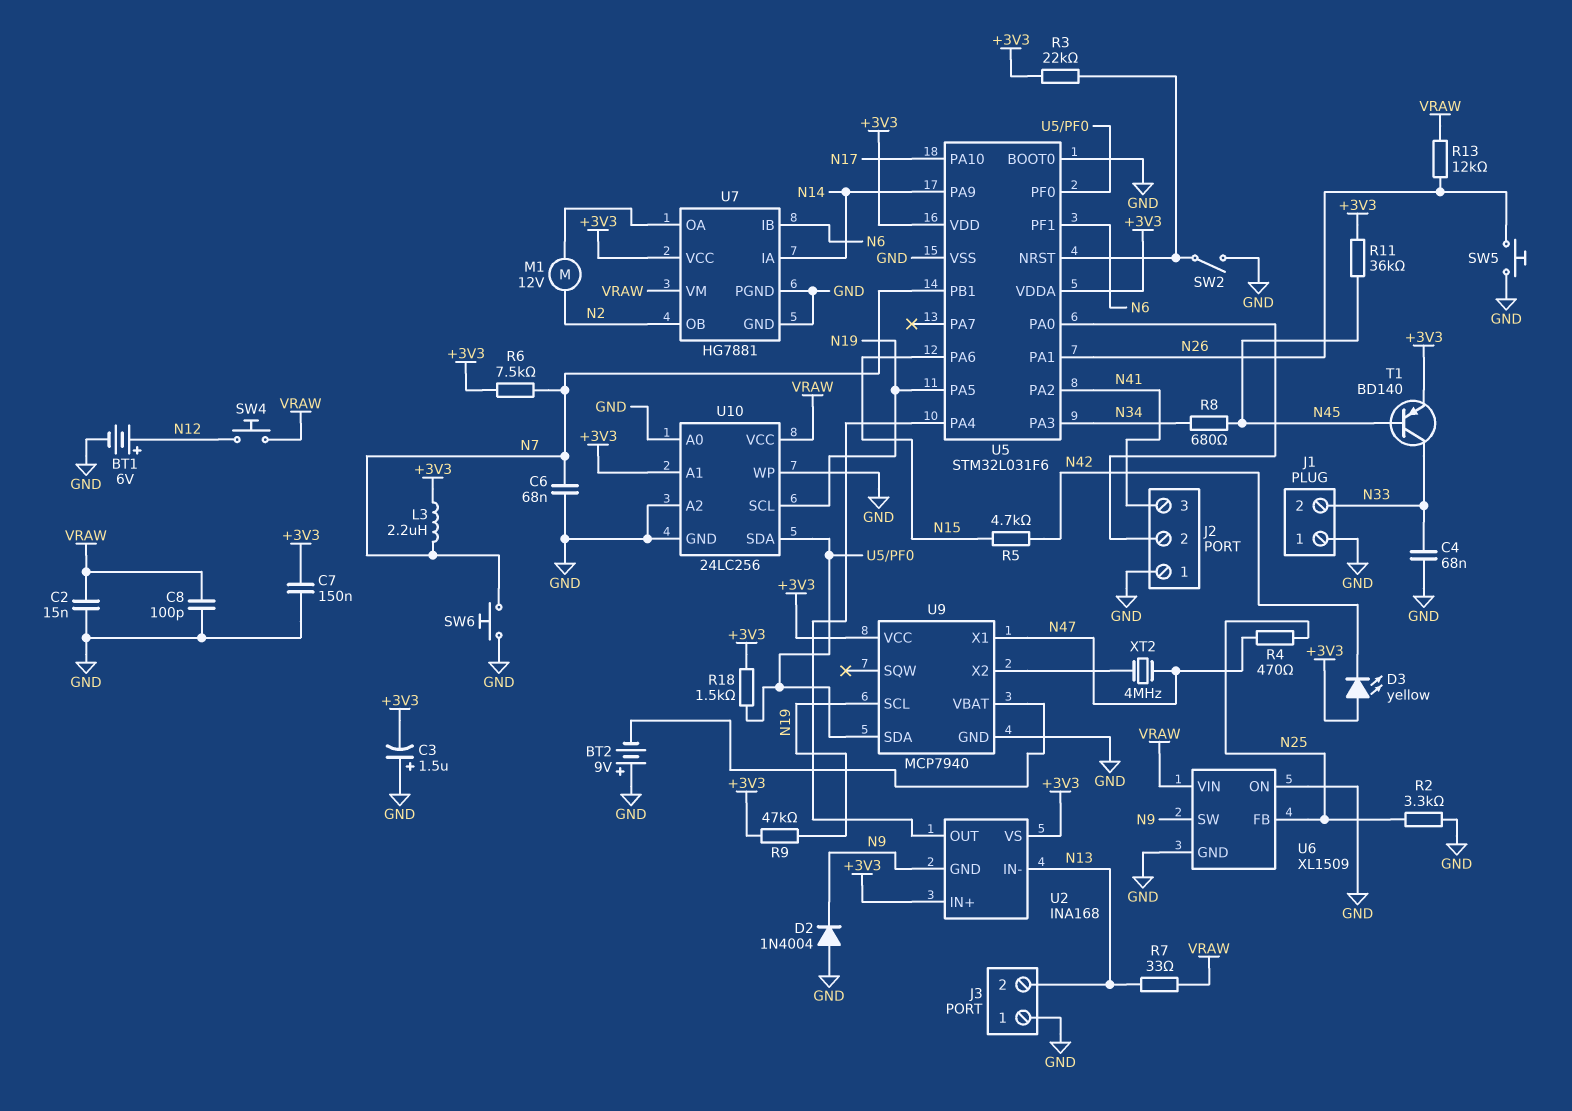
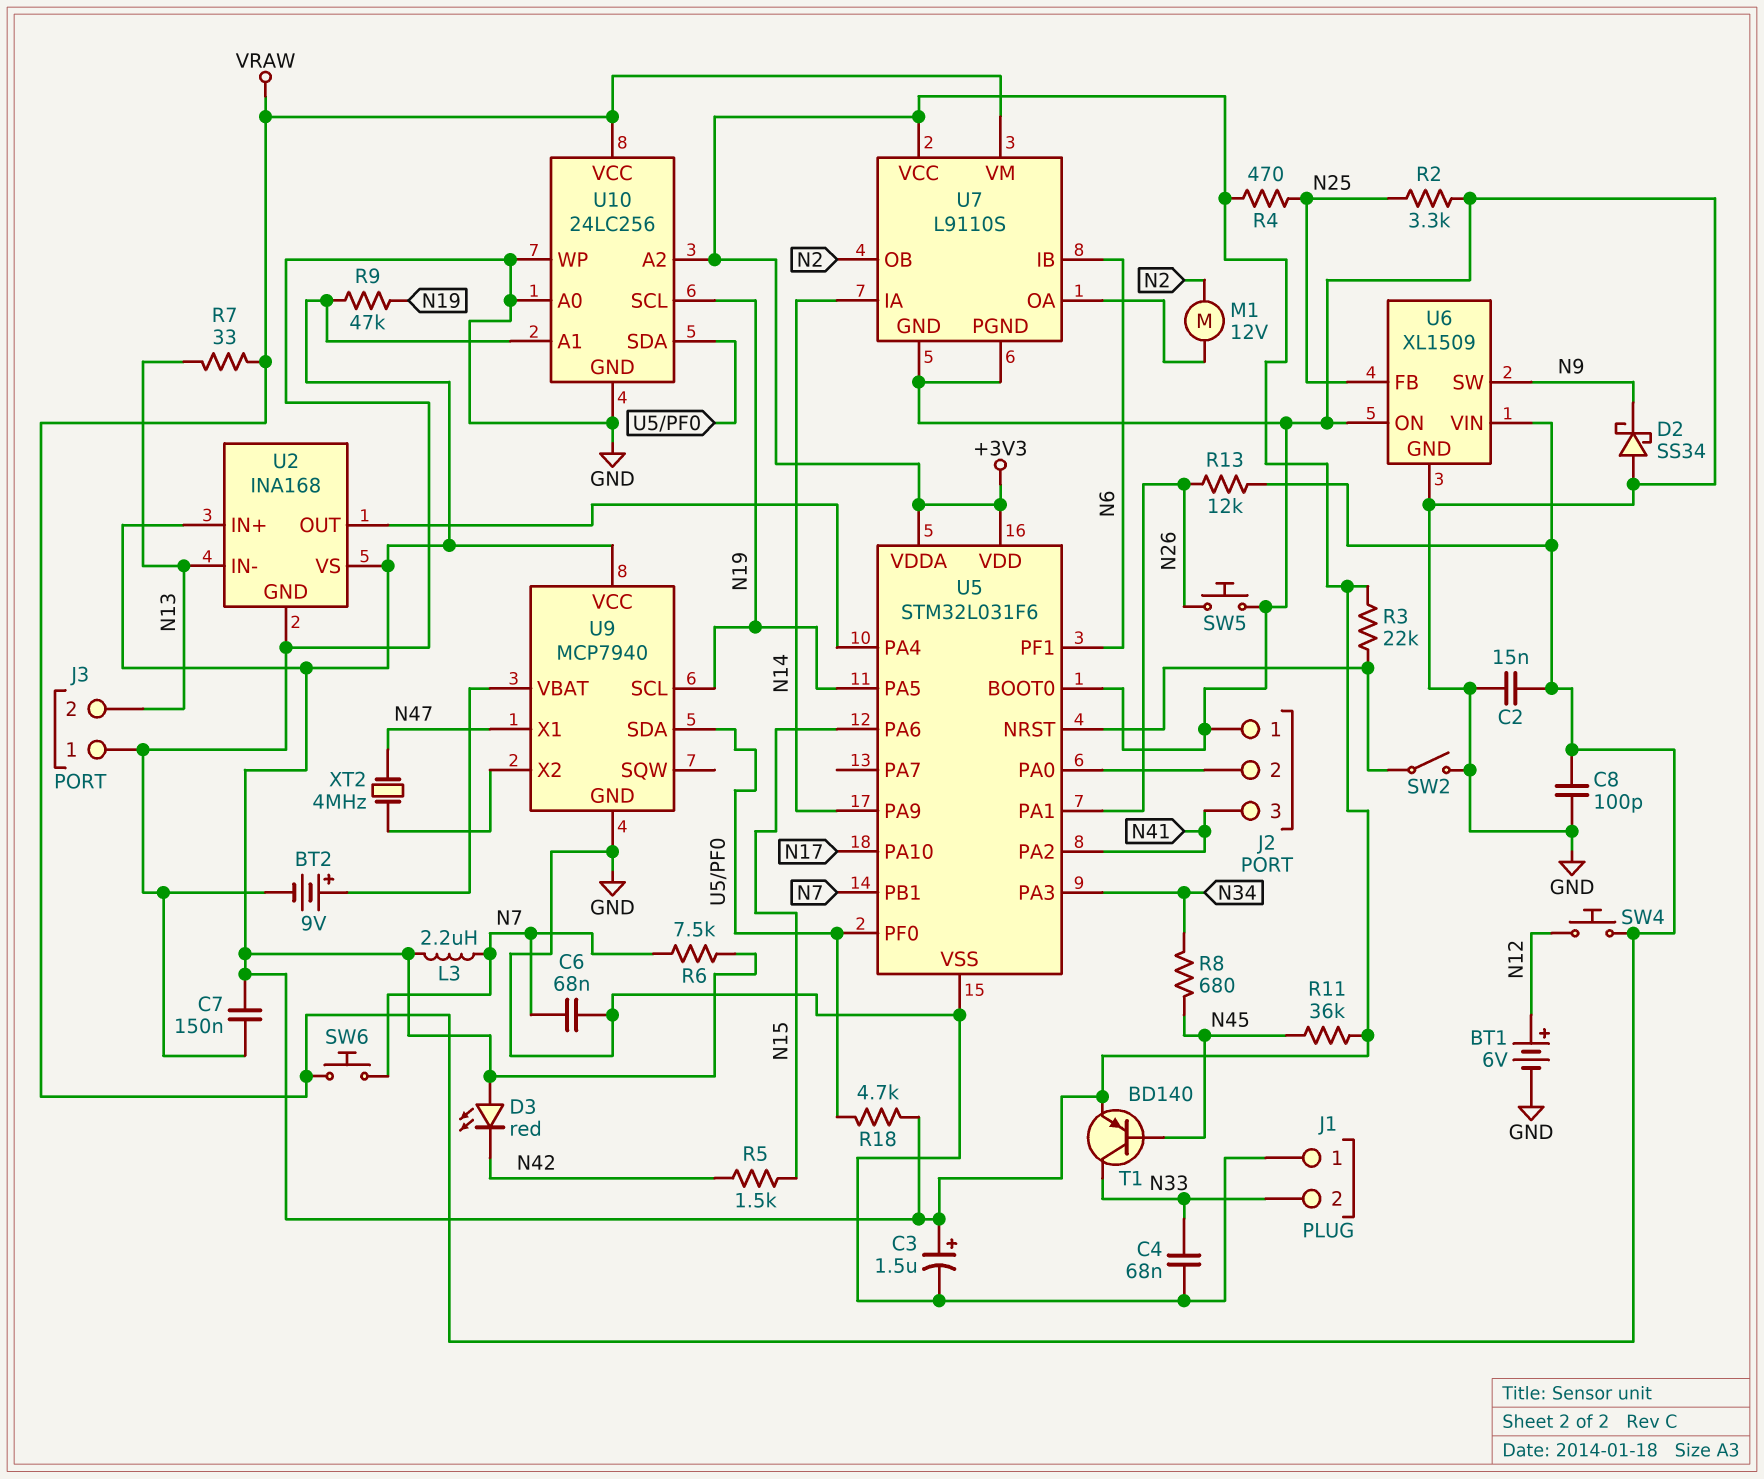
BT2: 9V (plus GND, minus U9/VBAT) -> 9V (plus U9/VBAT, minus GND)
C3: 1.5uF (plus GND, minus +3V3) -> 1.5uF (plus +3V3, minus GND)
D2: diode 1N4004 (A GND, K N9) -> schottky SS34 (A GND, K N9)
D3: LED yellow (A +3V3, K N42) -> LED red (A +3V3, K N42)
R4: 470 (N25, N47) -> 470 (+3V3, N25)
R5: 4.7k (N15, N42) -> 1.5k (N15, N42)
R18: 1.5k (+3V3, U5/PF0) -> 4.7k (+3V3, U5/PF0)
SW6: button (GND, N7) -> button (N7, VRAW)
U2 pin GND: N9 -> GND
U7: HG7881 -> L9110S
U10 pin A2: GND -> +3V3

